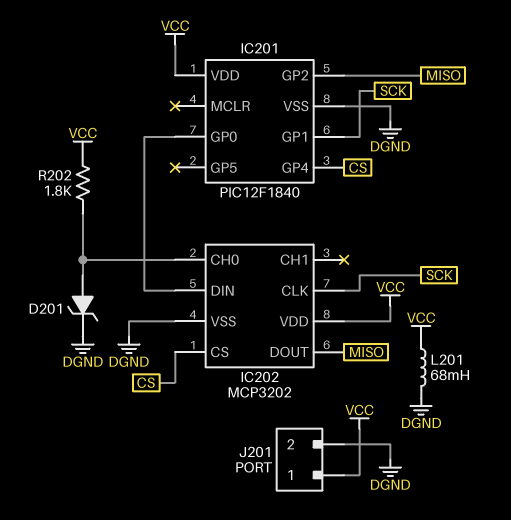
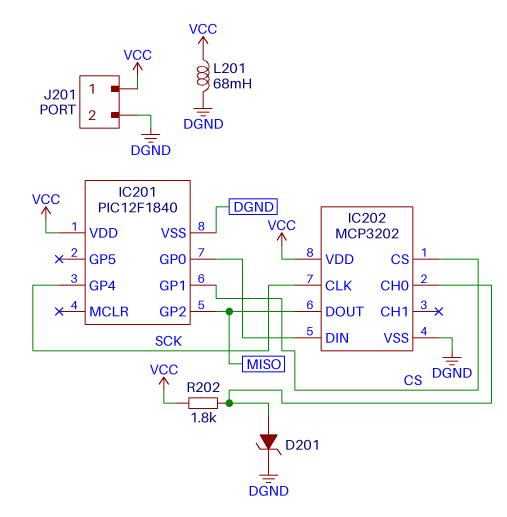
IC201 pin GP1: SCK -> CS
IC201 pin GP4: CS -> SCK

